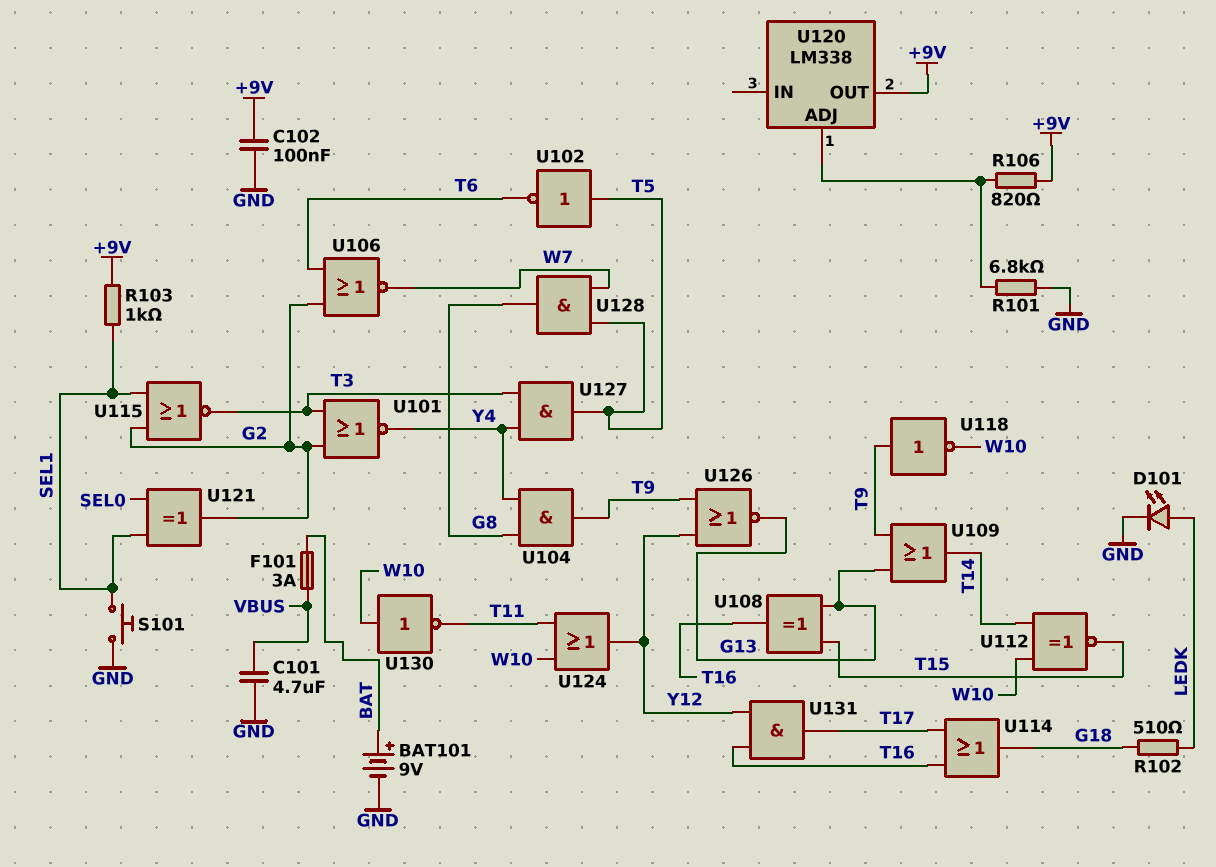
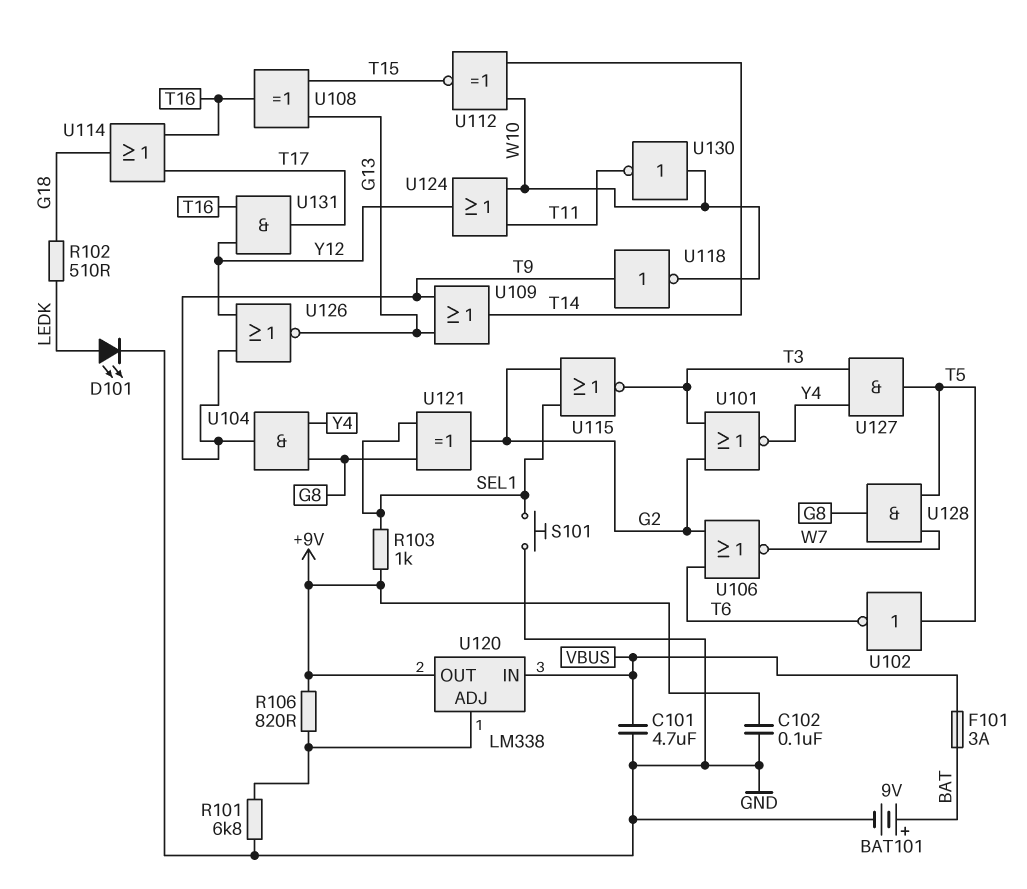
U120 pin IN: none -> VBUS
U121: XOR (in SEL0, in SEL1, out G2) -> XOR (in G8, in SEL1, out G2)

